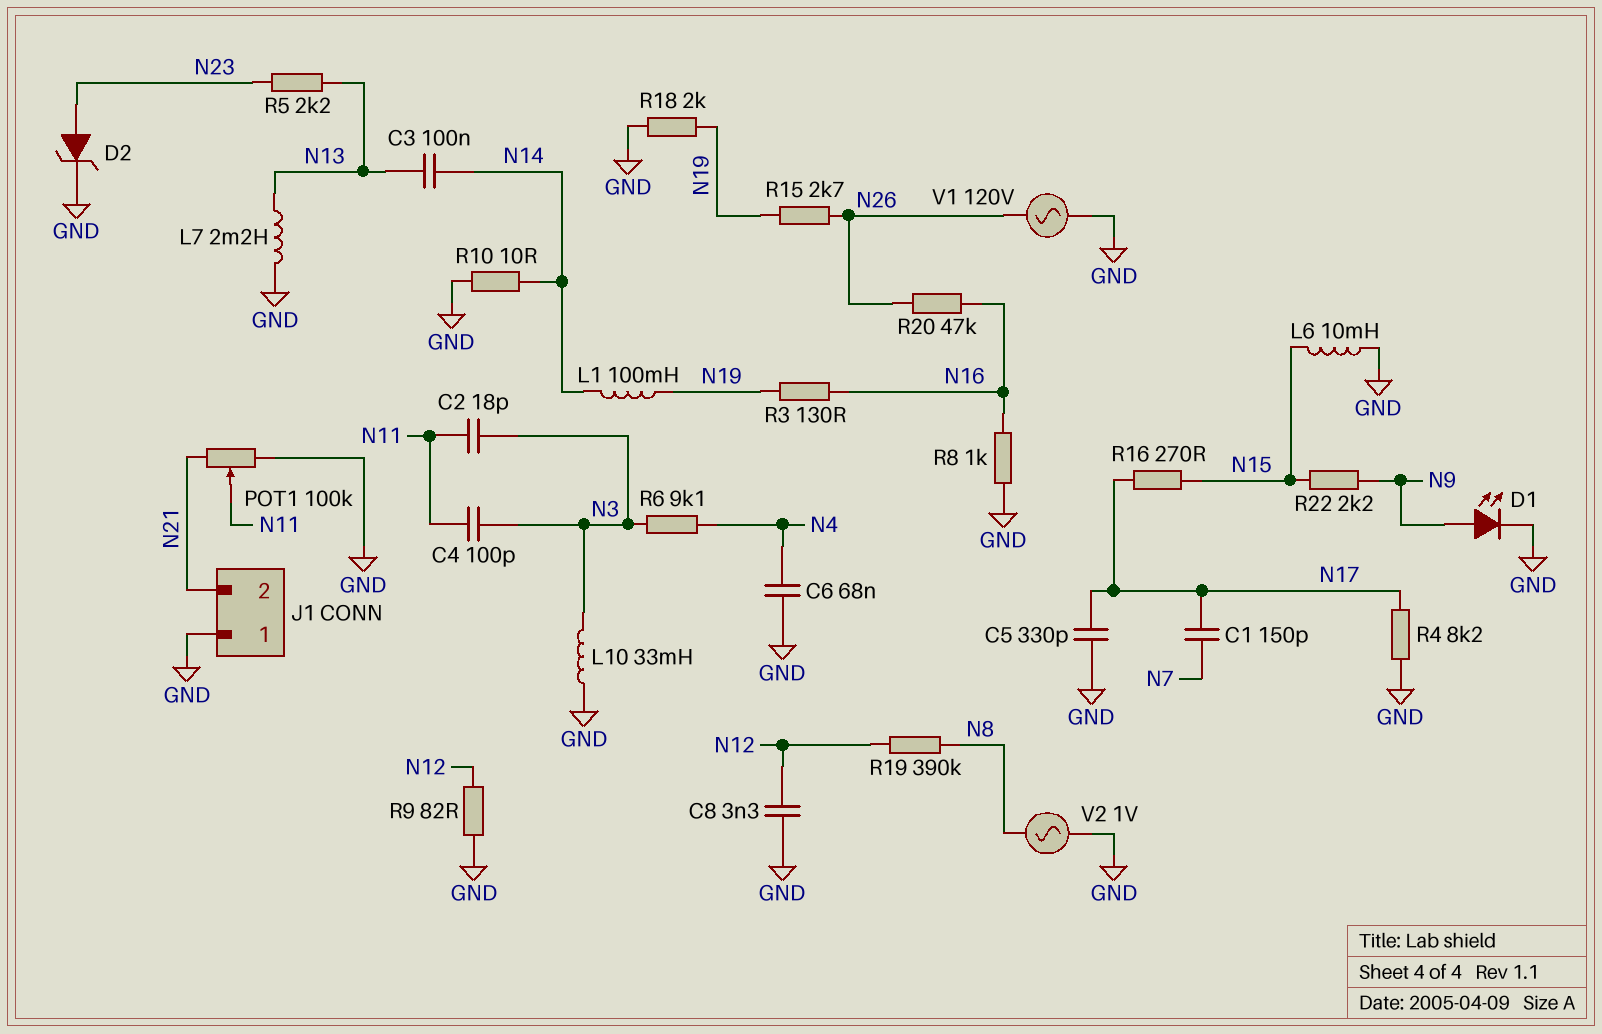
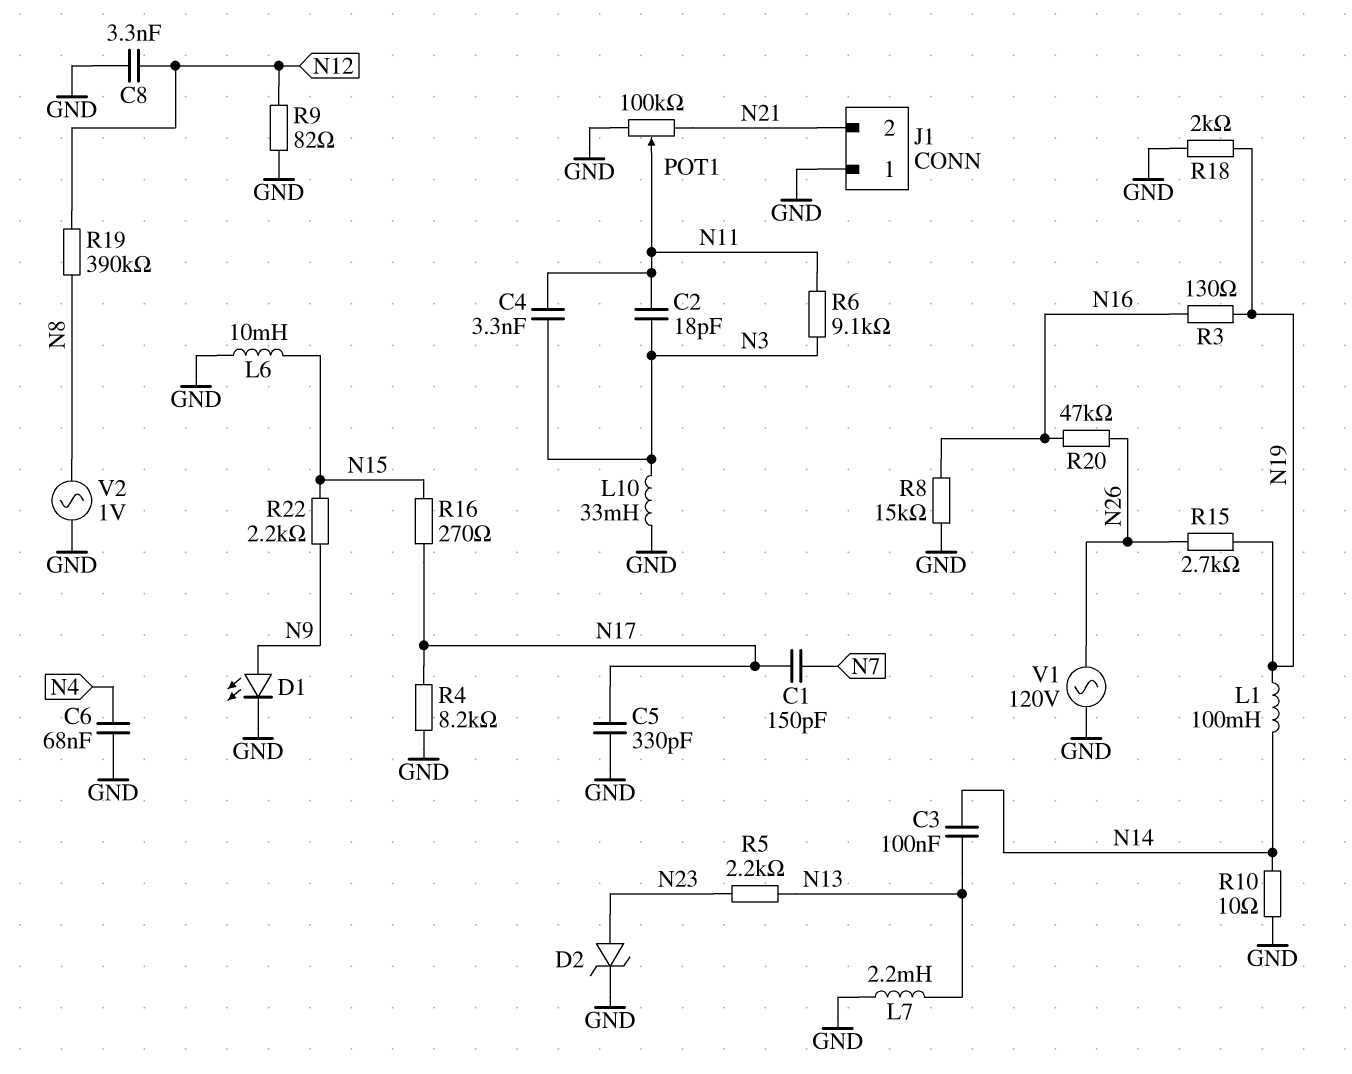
C4: 100pF (N3, N11) -> 3.3nF (N3, N11)
R6: 9.1k (N3, N4) -> 9.1k (N3, N11)
R8: 1k (GND, N16) -> 15k (GND, N16)

